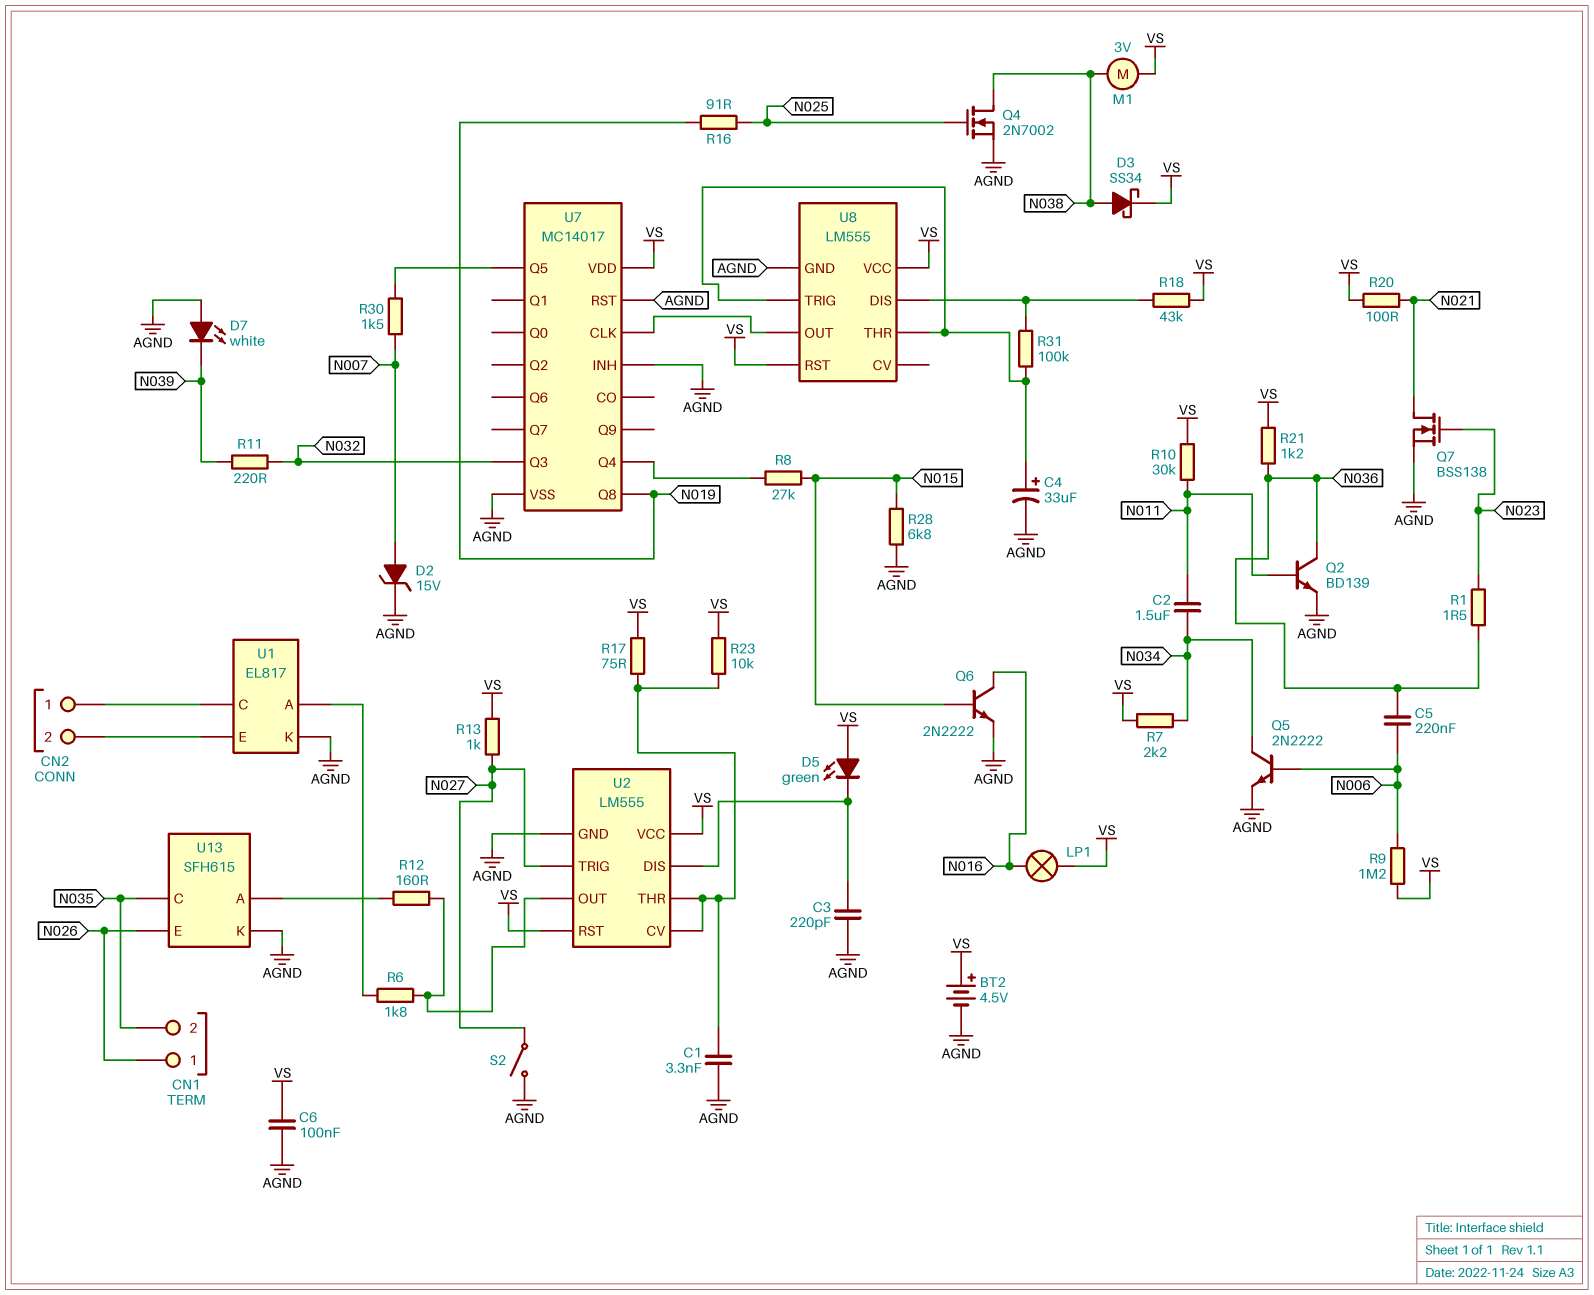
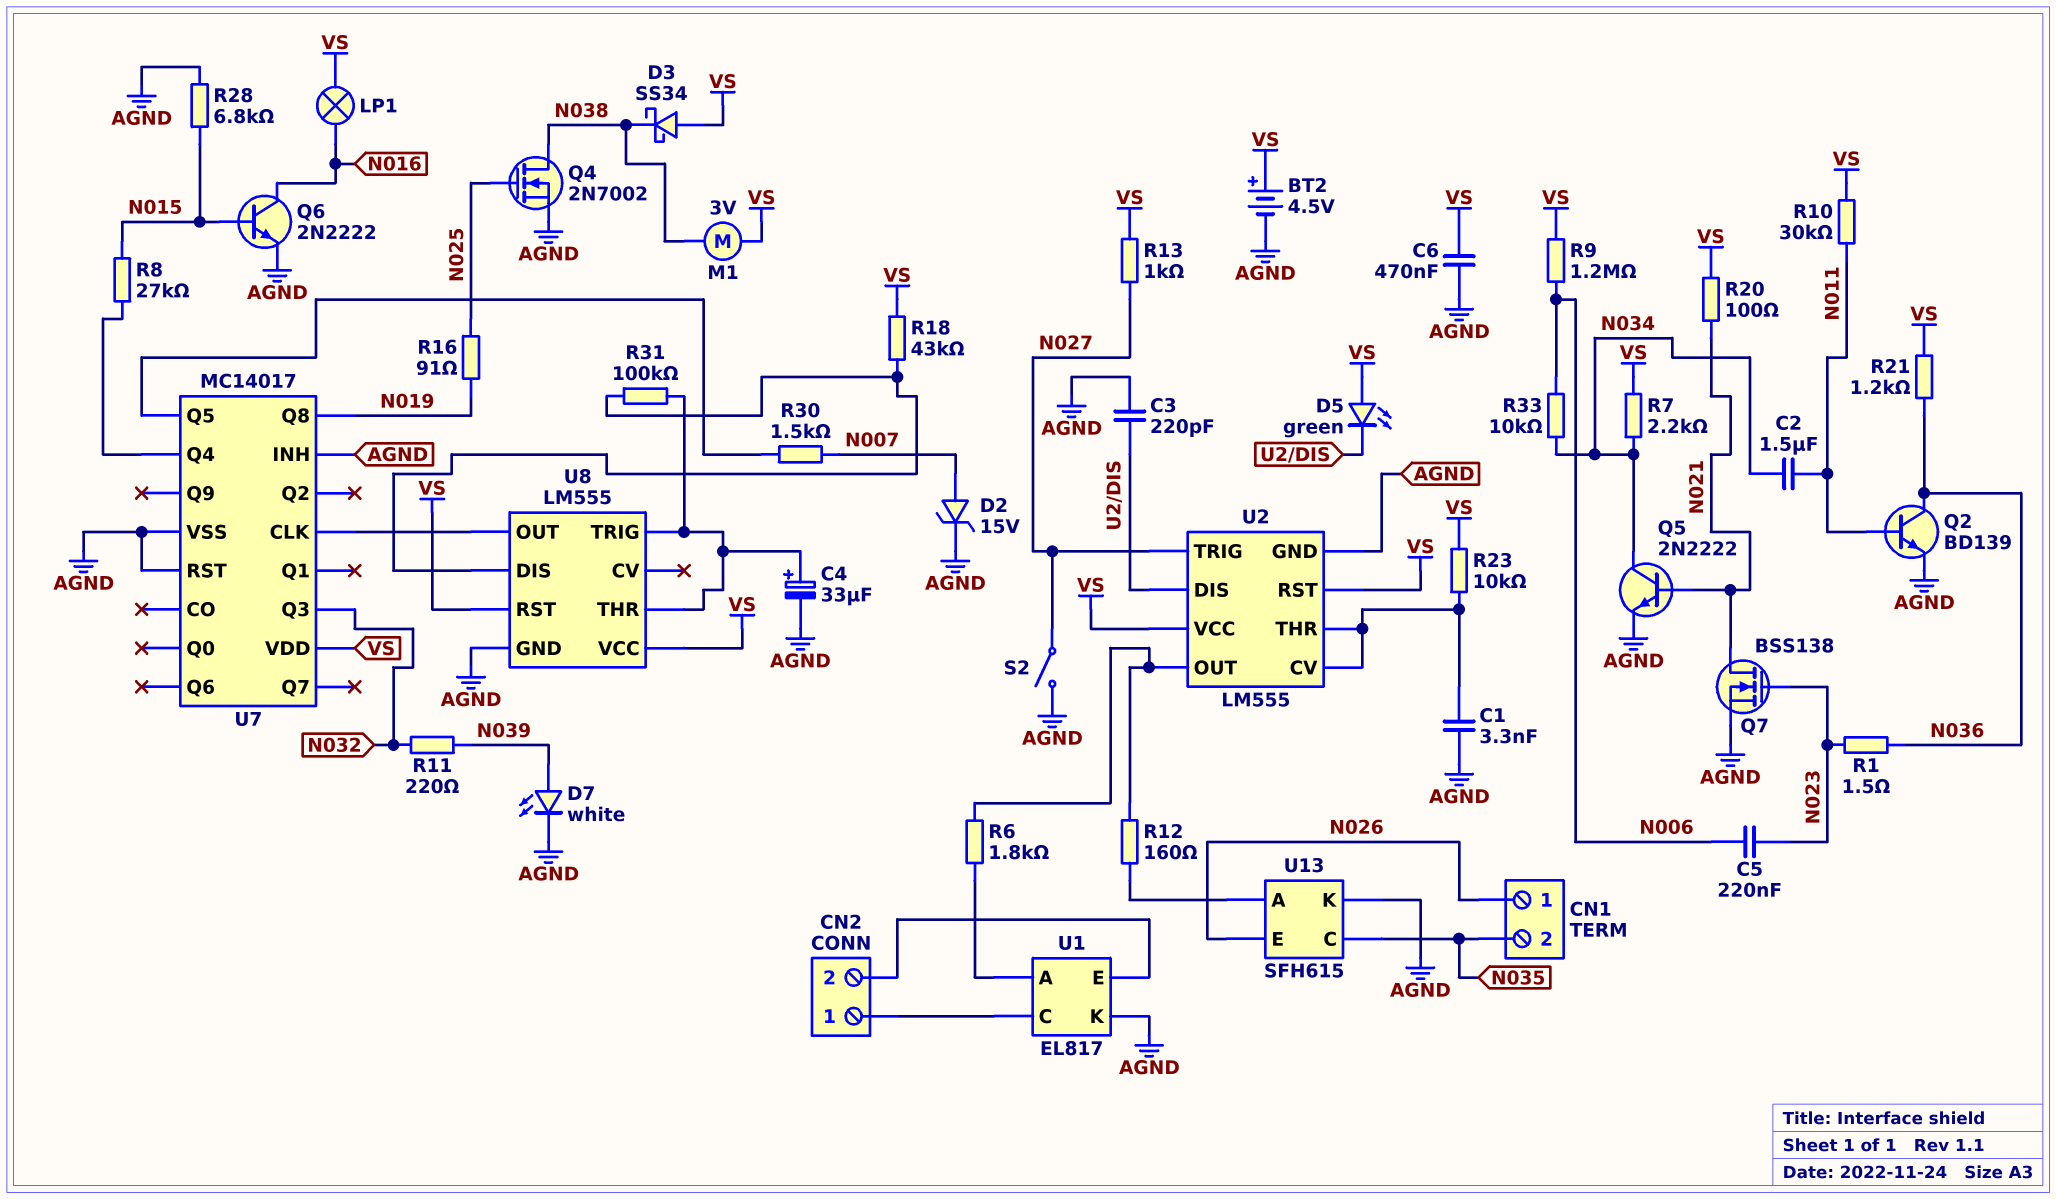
C5: 220nF (N006, N036) -> 220nF (N006, N023)
C6: 100nF (AGND, VS) -> 470nF (AGND, VS)
D3: schottky SS34 (A N038, K VS) -> schottky SS34 (A VS, K N038)
D7: LED white (A AGND, K N039) -> LED white (A N039, K AGND)
Q5: NPN 2N2222 (B N006, C N034, E AGND) -> NPN 2N2222 (B N021, C N034, E AGND)
R17: 75 (U2/CV, VS) -> none
R33: none -> 10k (N006, N034)

